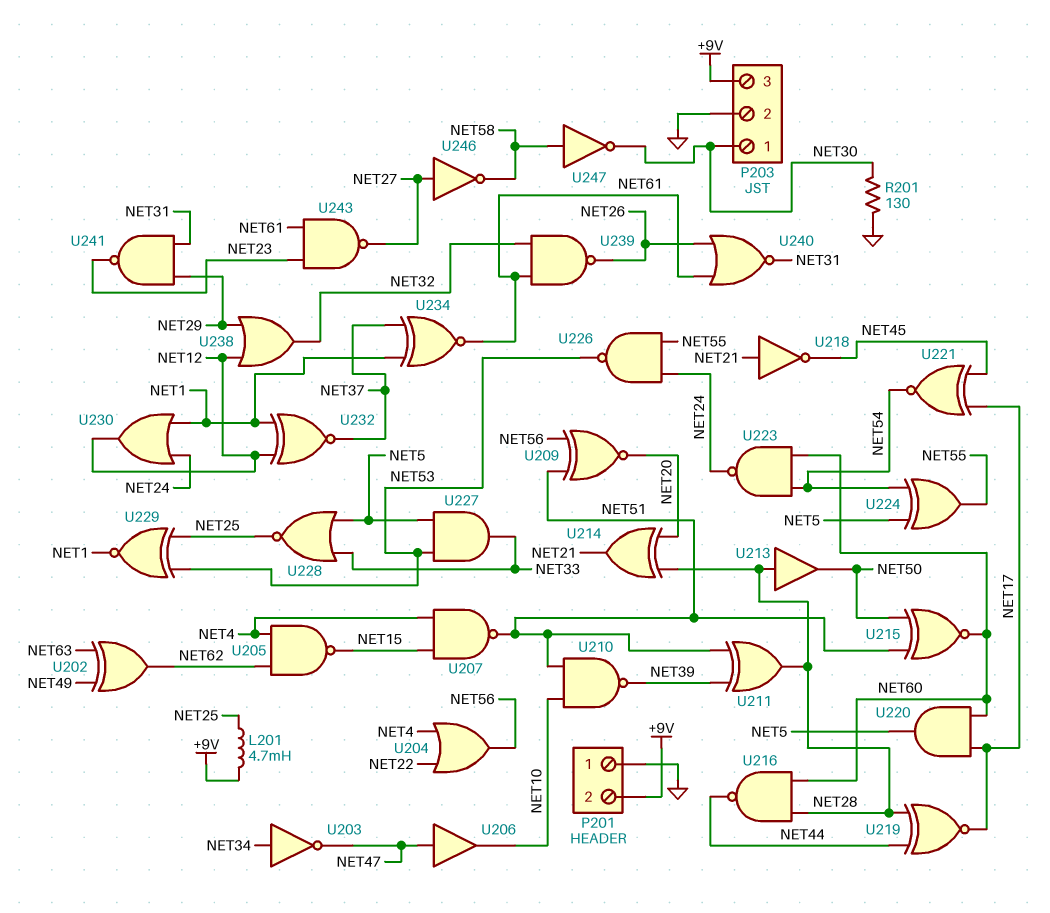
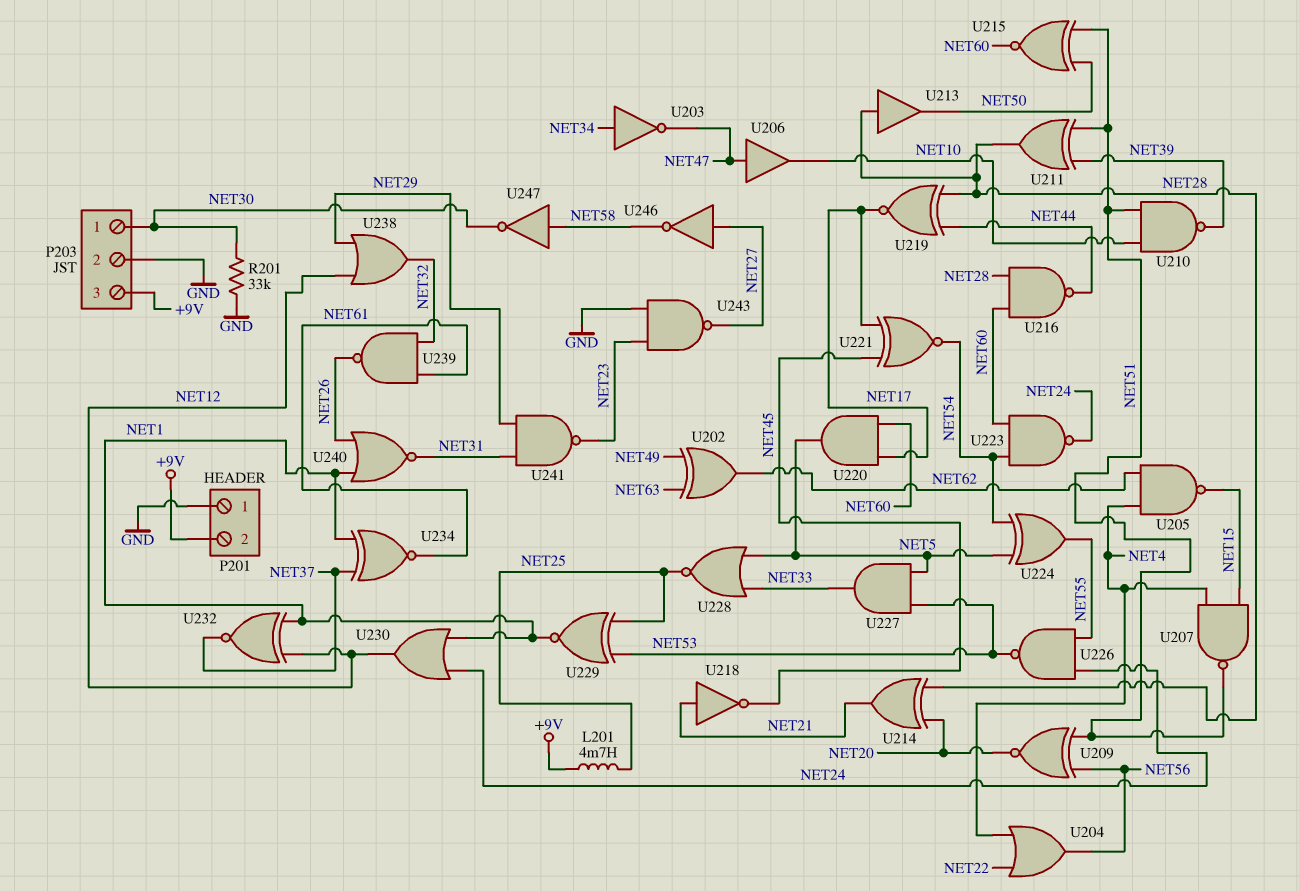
R201: 130 (GND, NET30) -> 33k (GND, NET30)
U240: NOR (in NET26, in NET61, out NET31) -> NOR (in NET1, in NET26, out NET31)
U243: NAND (in NET23, in NET61, out NET27) -> NAND (in GND, in NET23, out NET27)

